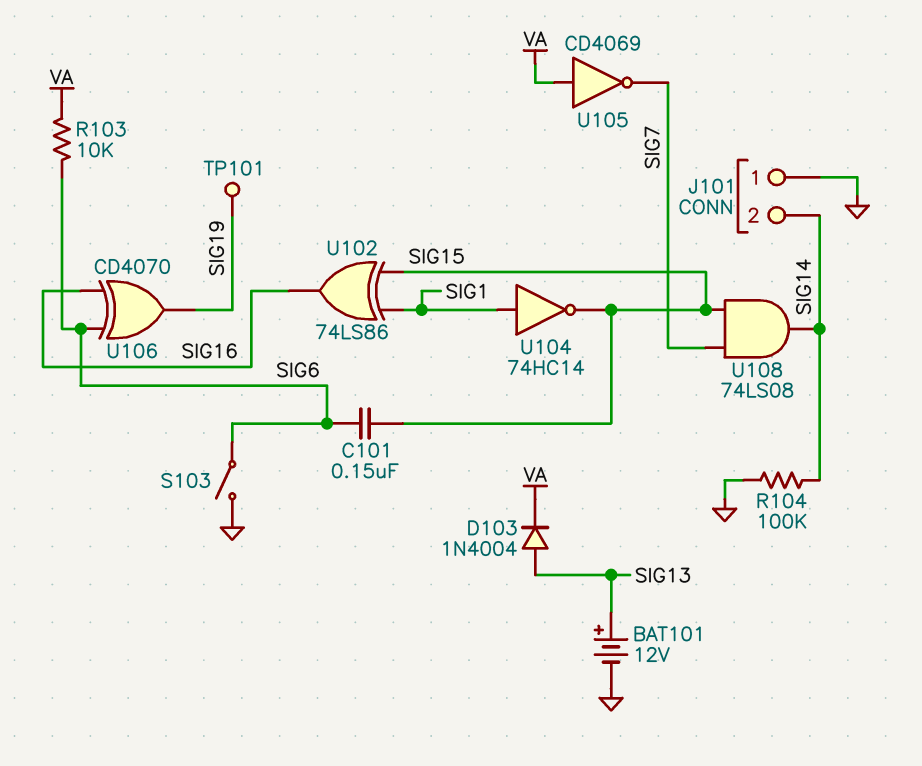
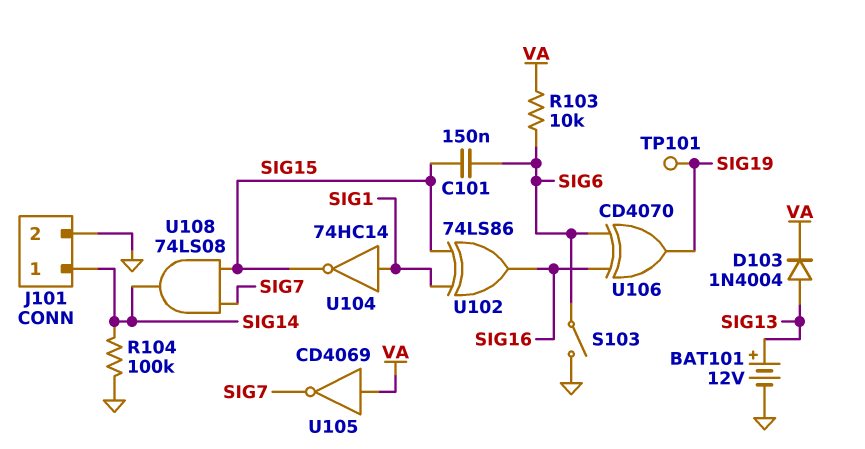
J101 pin 1: GND -> SIG14
J101 pin 2: SIG14 -> GND

